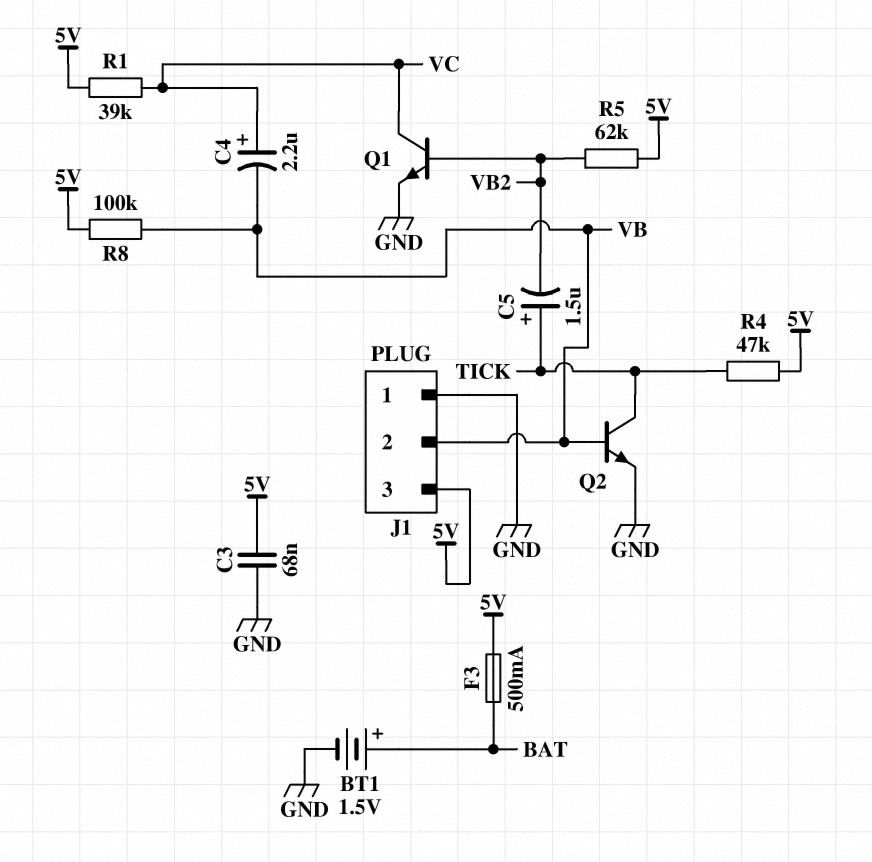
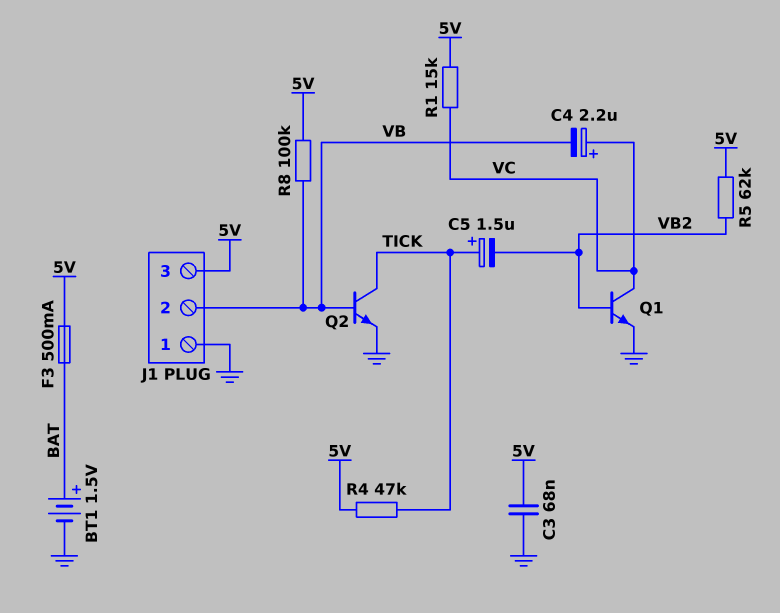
R1: 39k (5V, VC) -> 15k (5V, VC)

